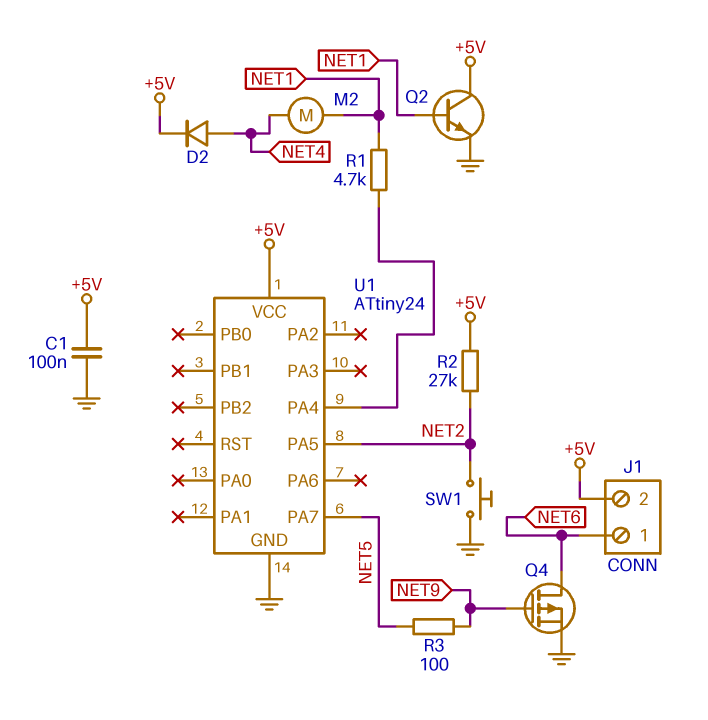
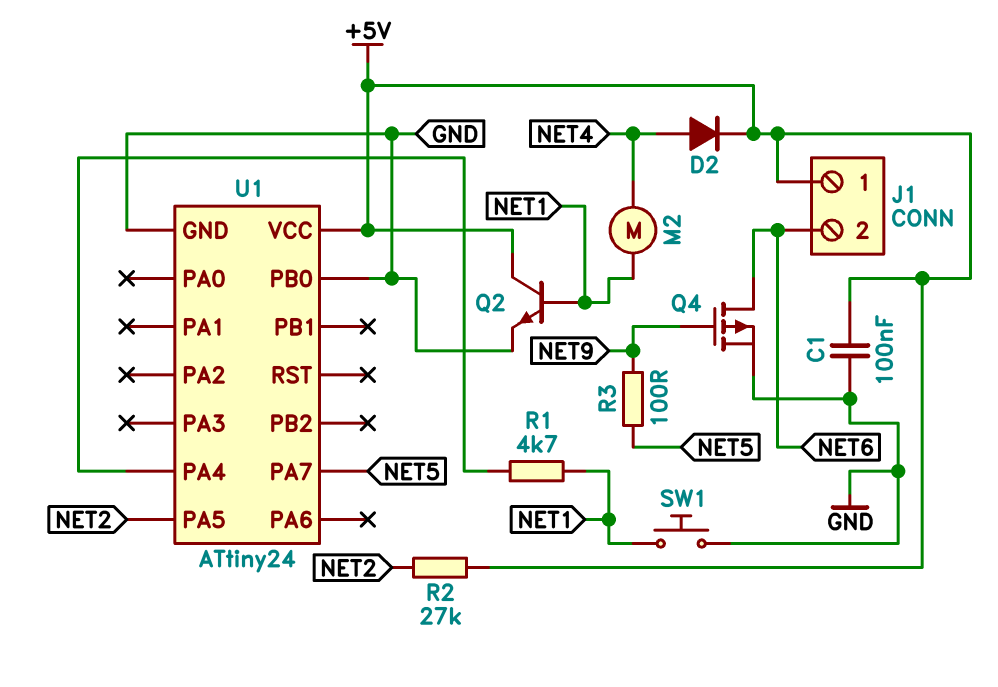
J1 pin 1: NET6 -> +5V
J1 pin 2: +5V -> NET6
SW1: button (GND, NET2) -> button (GND, NET1)
U1 pin PB0: none -> GND

